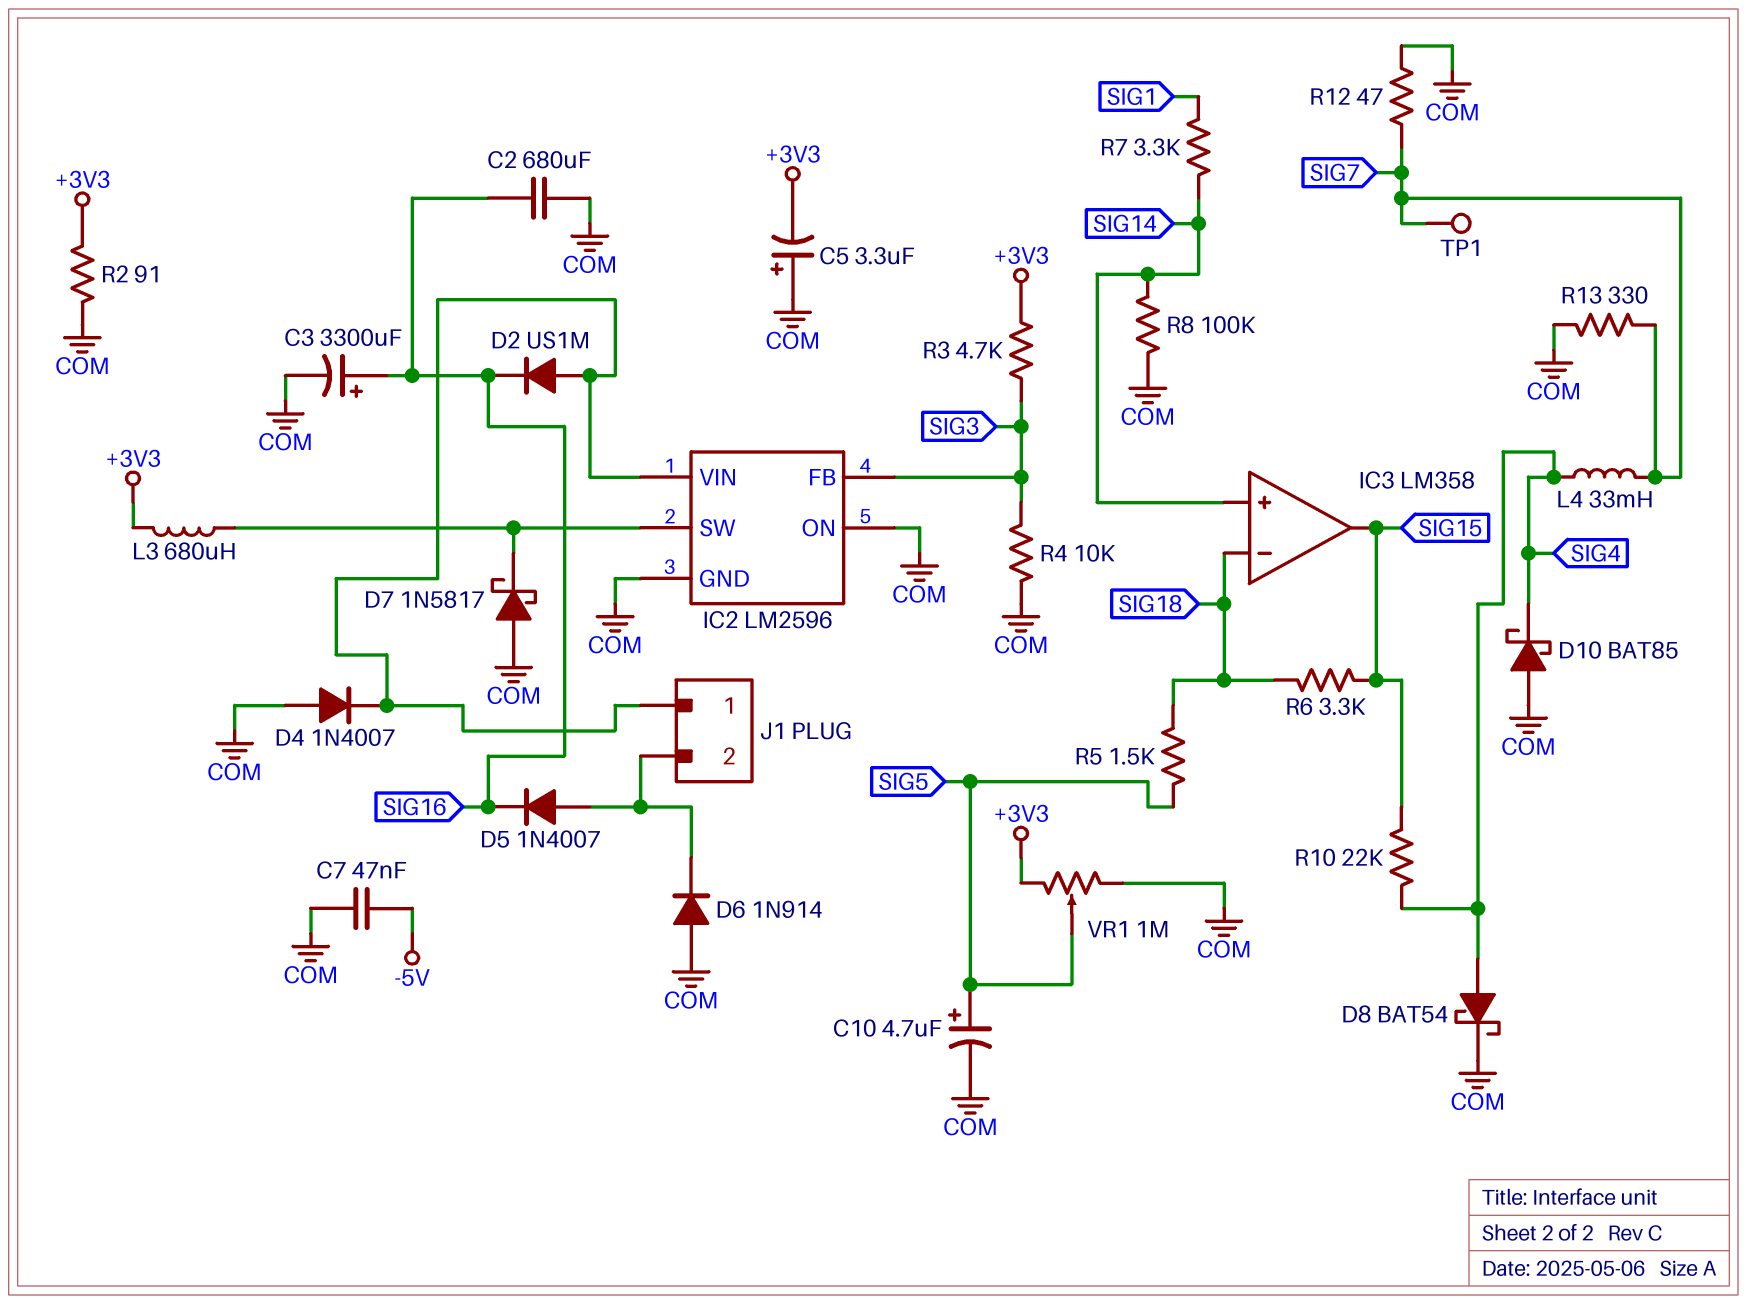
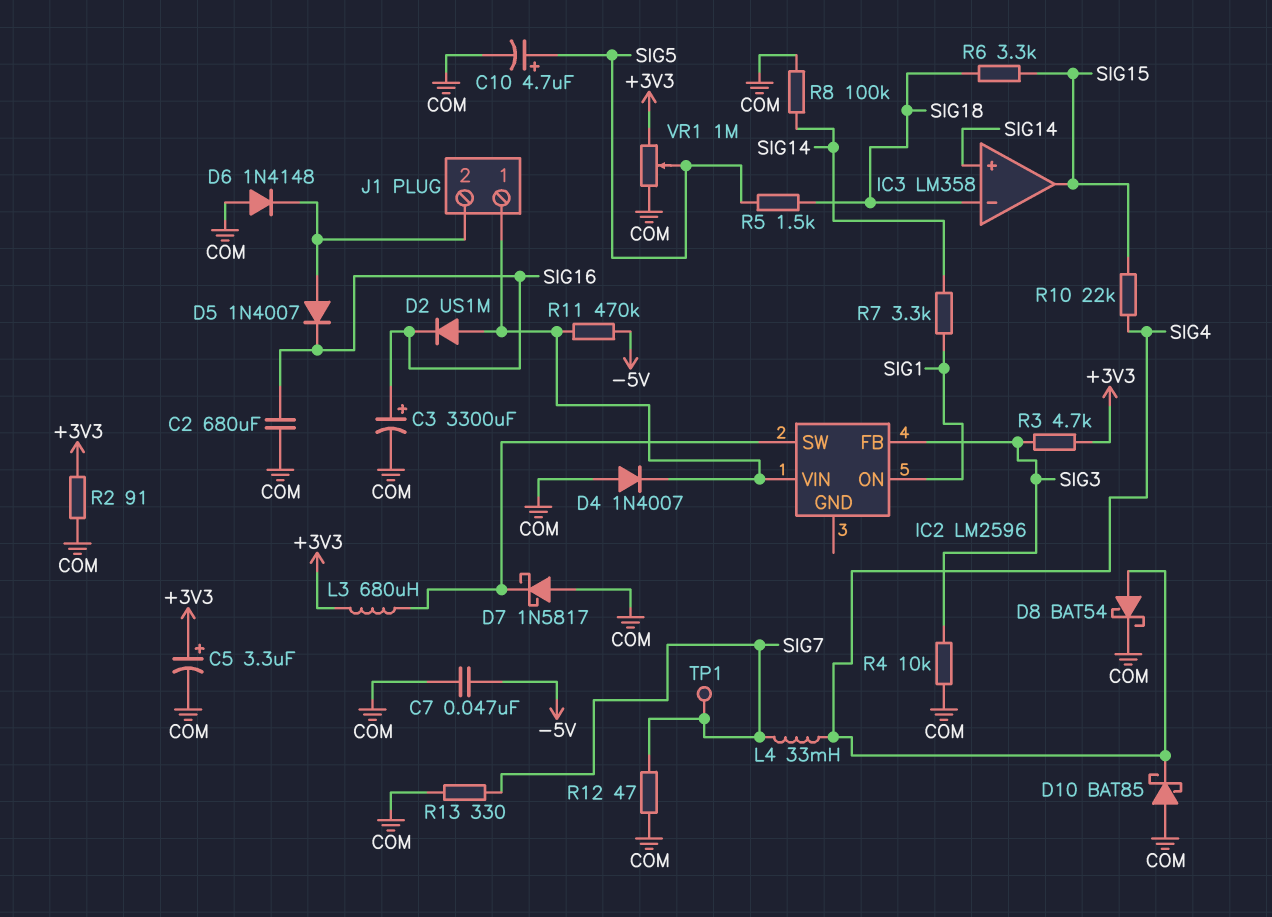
C5: 3.3uF (plus COM, minus +3V3) -> 3.3uF (plus +3V3, minus COM)
D6: diode 1N914 (A COM, K J1/2) -> diode 1N4148 (A COM, K J1/2)
IC2 pin GND: COM -> none
IC2 pin ON: COM -> SIG1
R11: none -> 470k (-5V, IC2/VIN)

